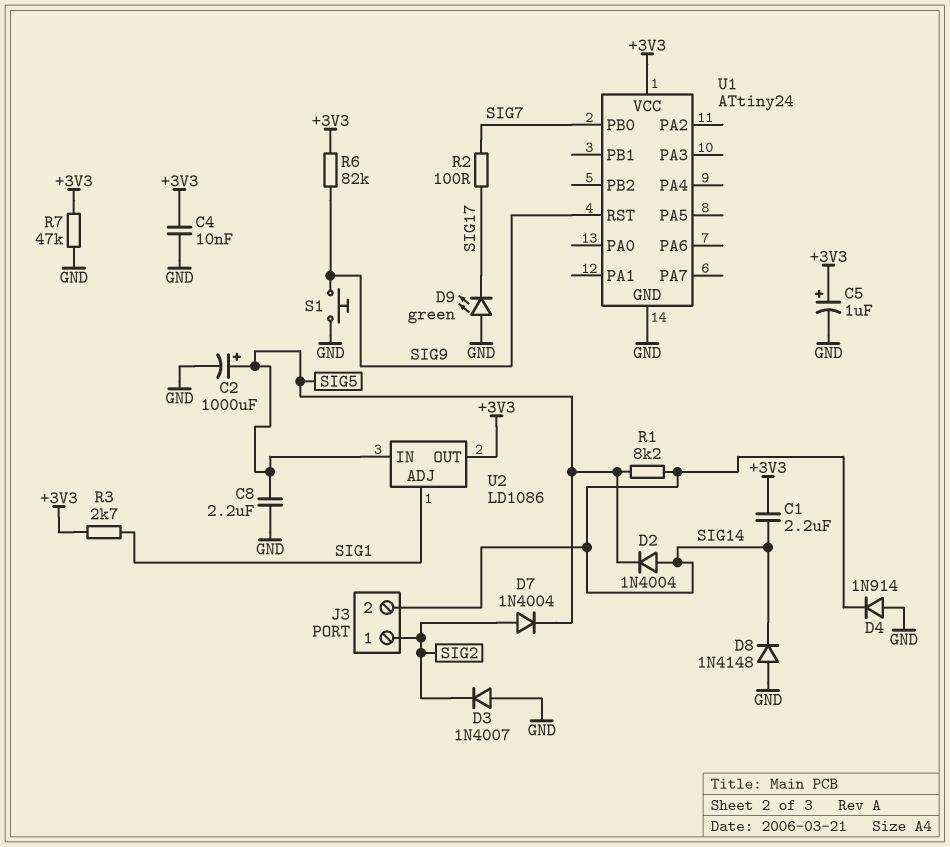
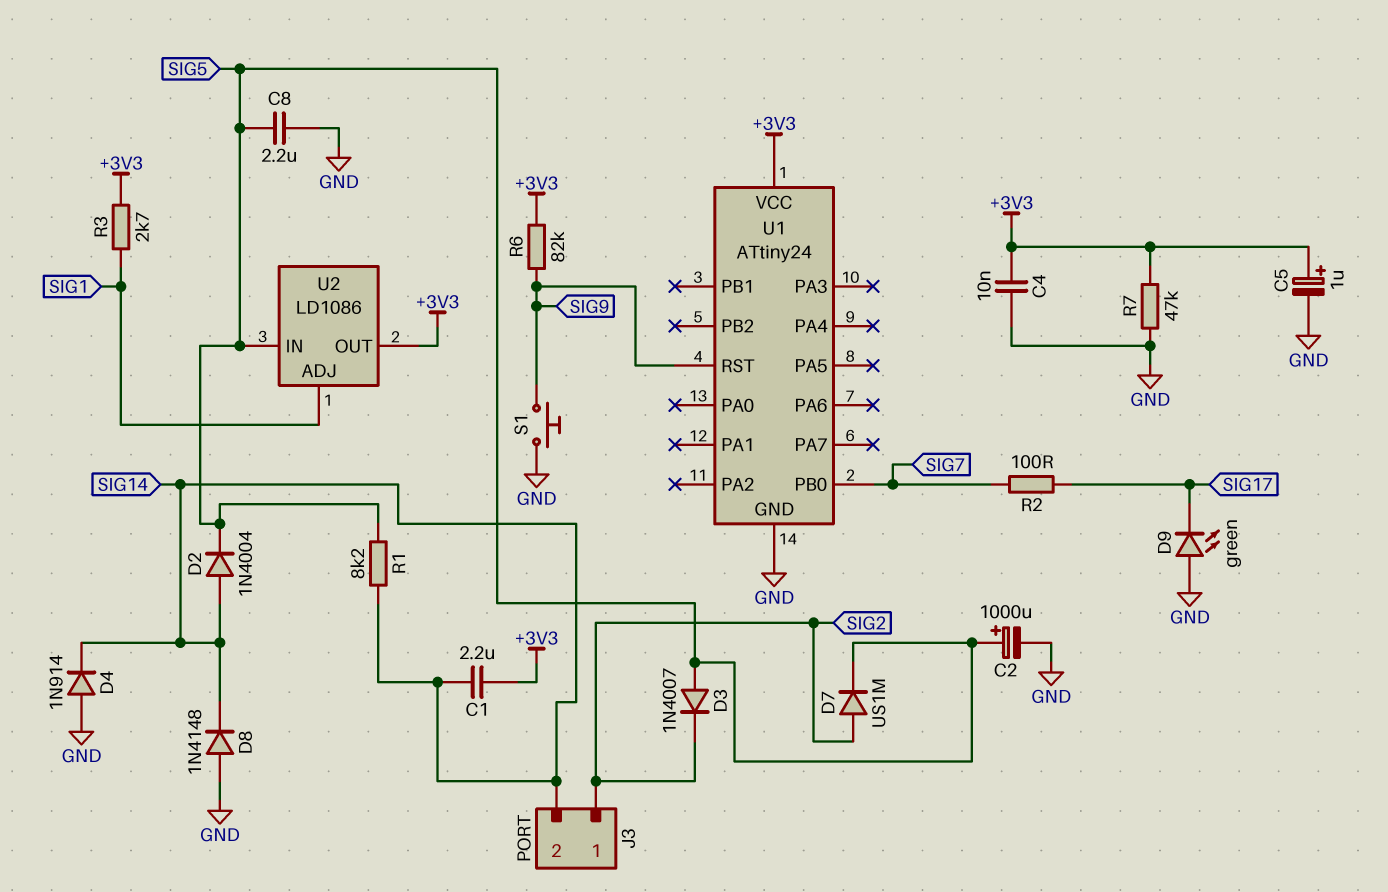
D3: diode 1N4007 (A GND, K SIG2) -> diode 1N4007 (A SIG5, K SIG2)
D7: diode 1N4004 (A SIG2, K SIG5) -> diode US1M (A SIG2, K SIG5)

